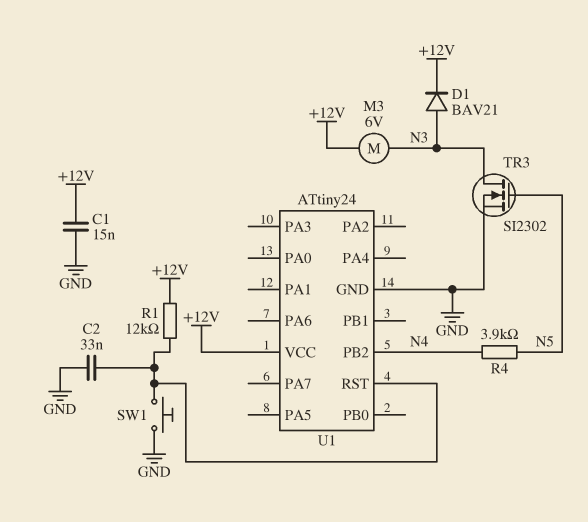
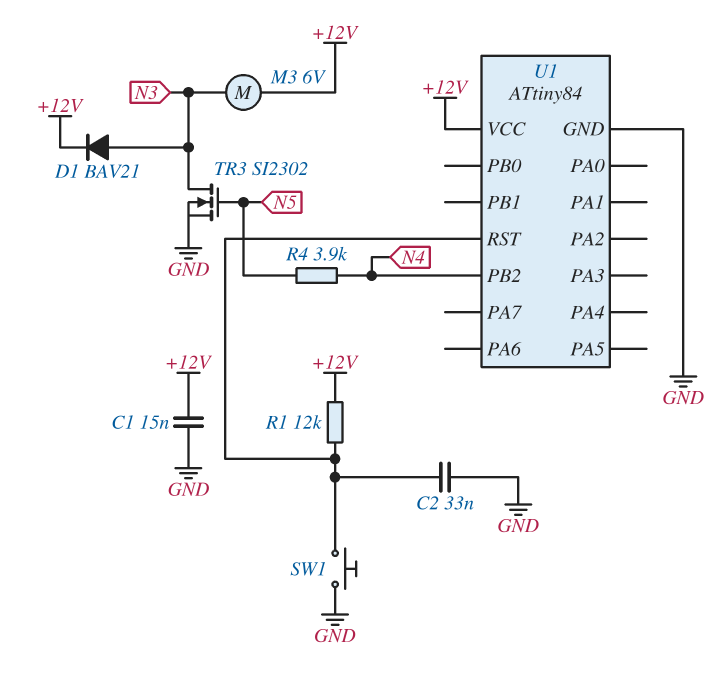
U1: ATtiny24 -> ATtiny84

